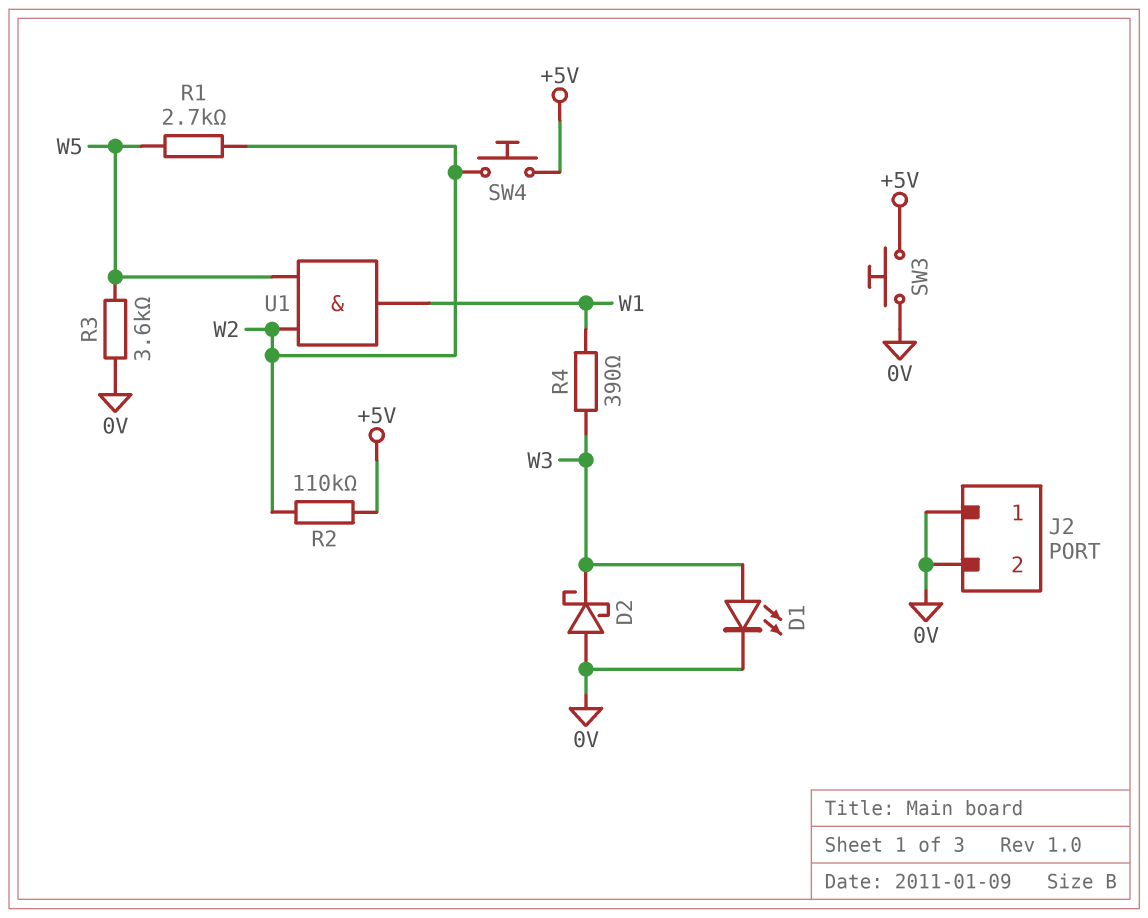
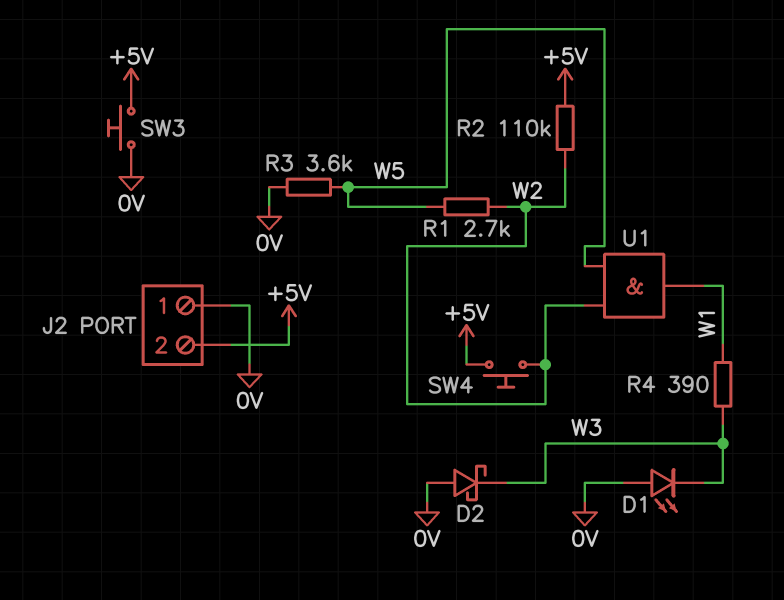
D1: LED (A W3, K 0V) -> LED (A 0V, K W3)
J2 pin 2: 0V -> +5V

